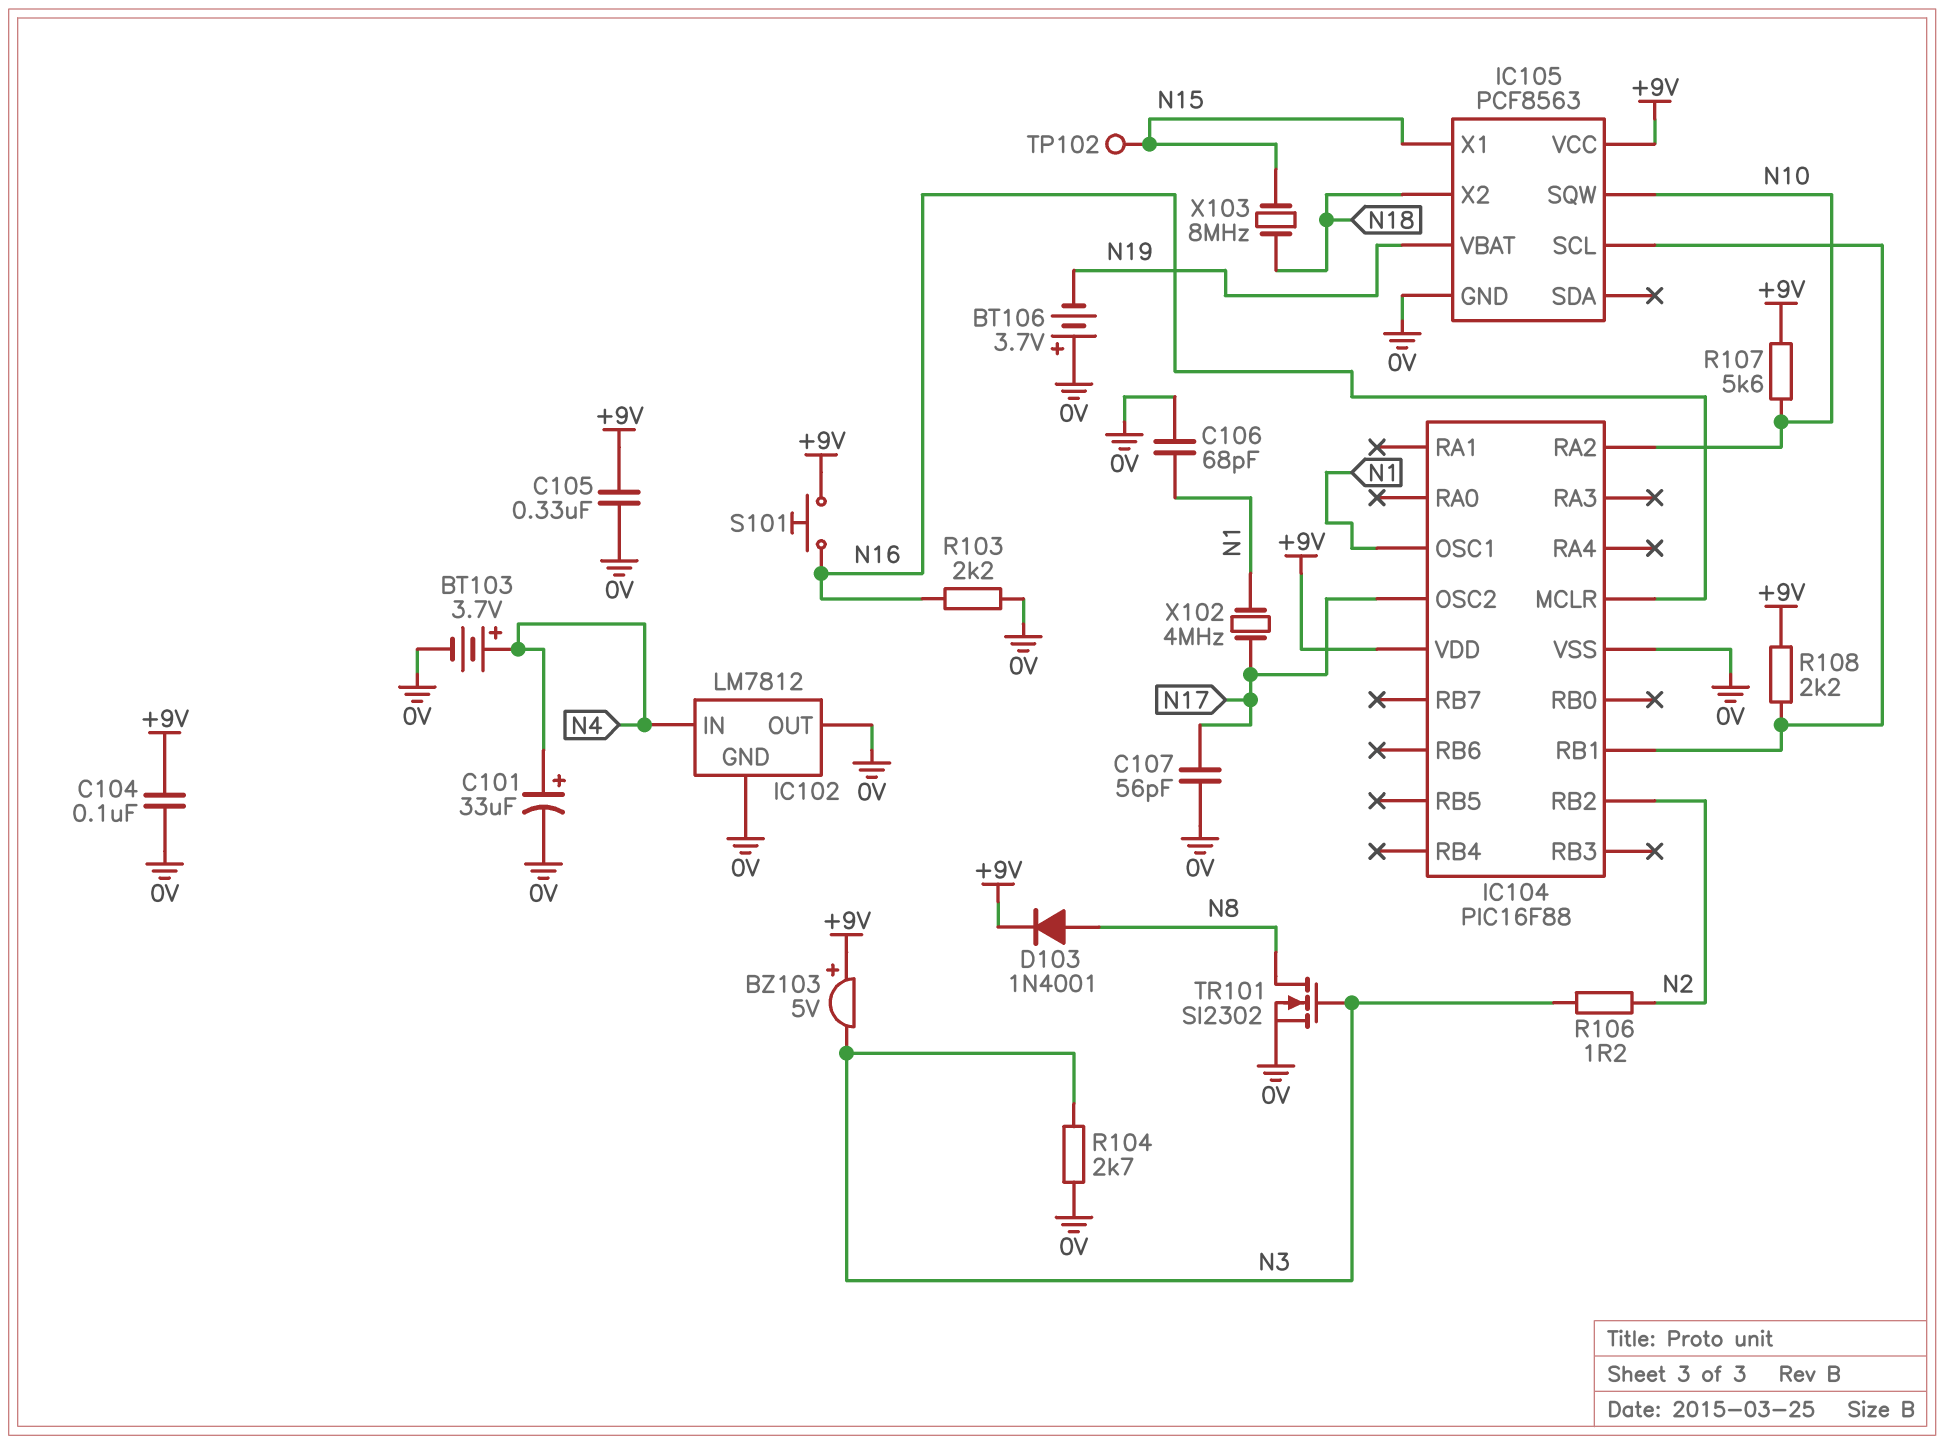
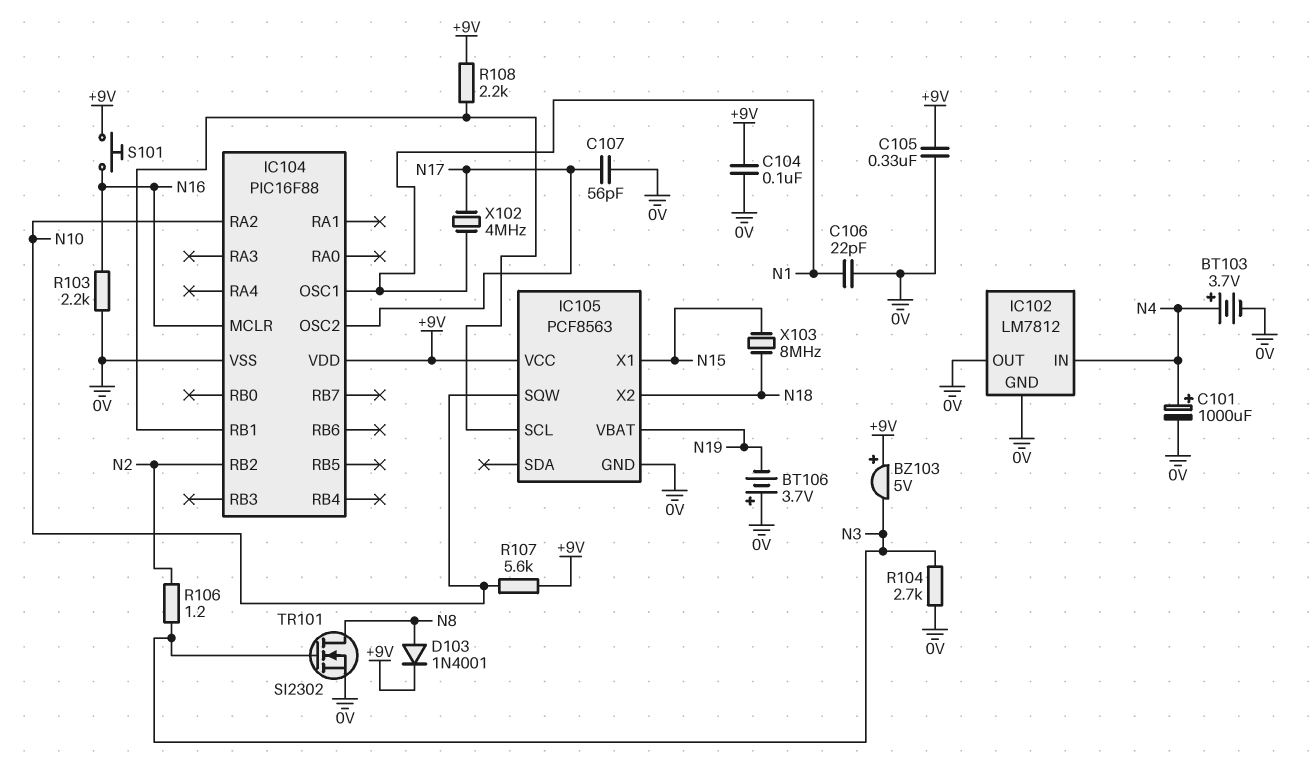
C101: 33uF (plus N4, minus 0V) -> 1000uF (plus N4, minus 0V)
C106: 68pF (0V, N1) -> 22pF (0V, N1)
TP102: test point (N15) -> none

